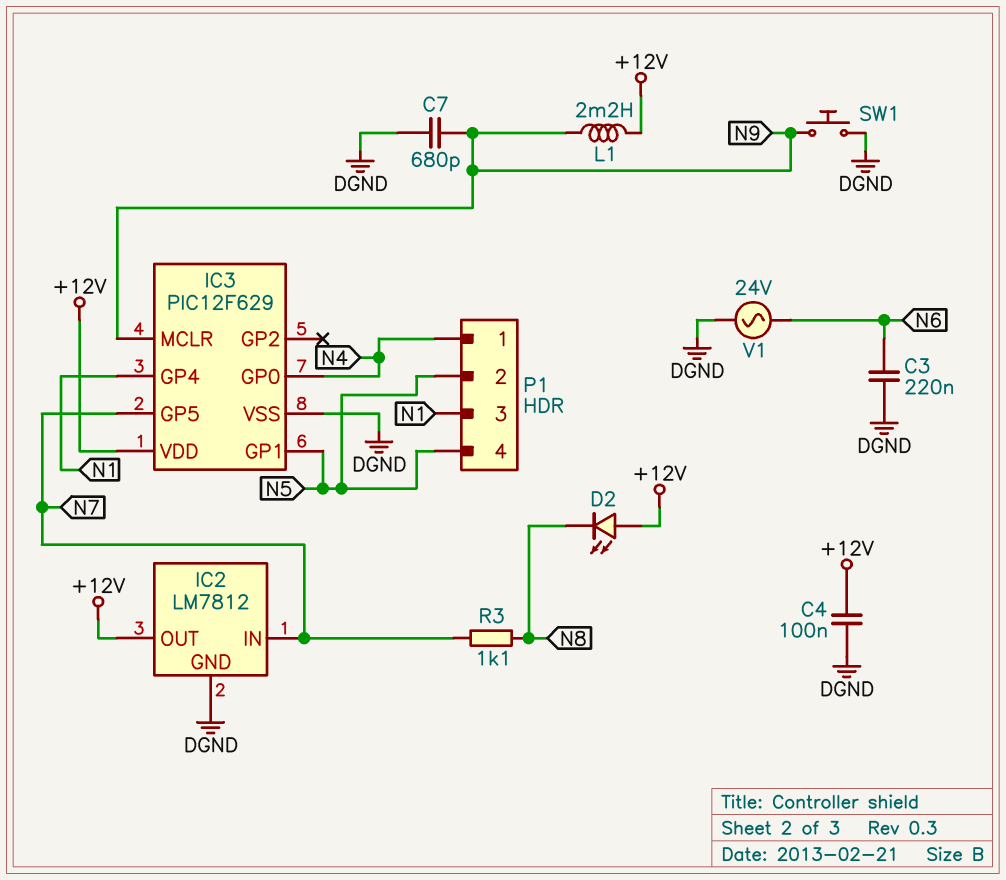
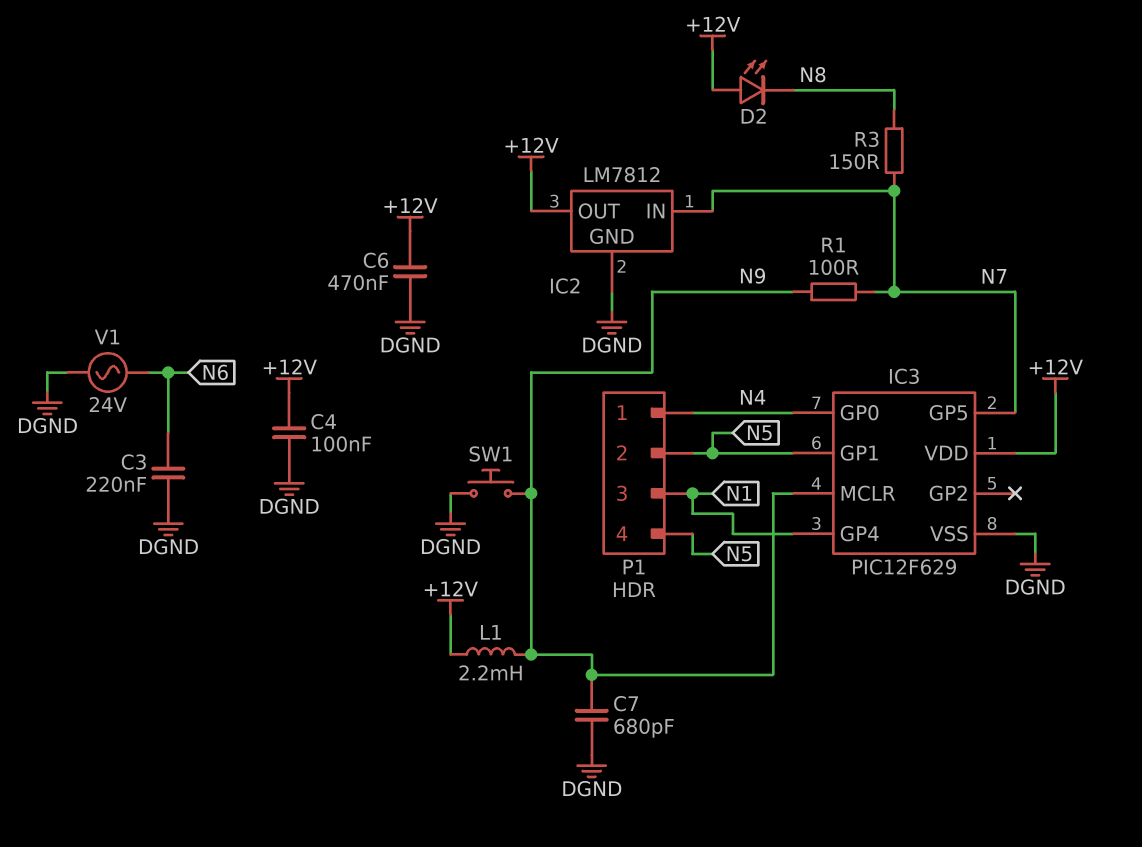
C6: none -> 470nF (+12V, DGND)
R1: none -> 100 (N7, N9)
R3: 1.1k (N7, N8) -> 150 (N7, N8)

